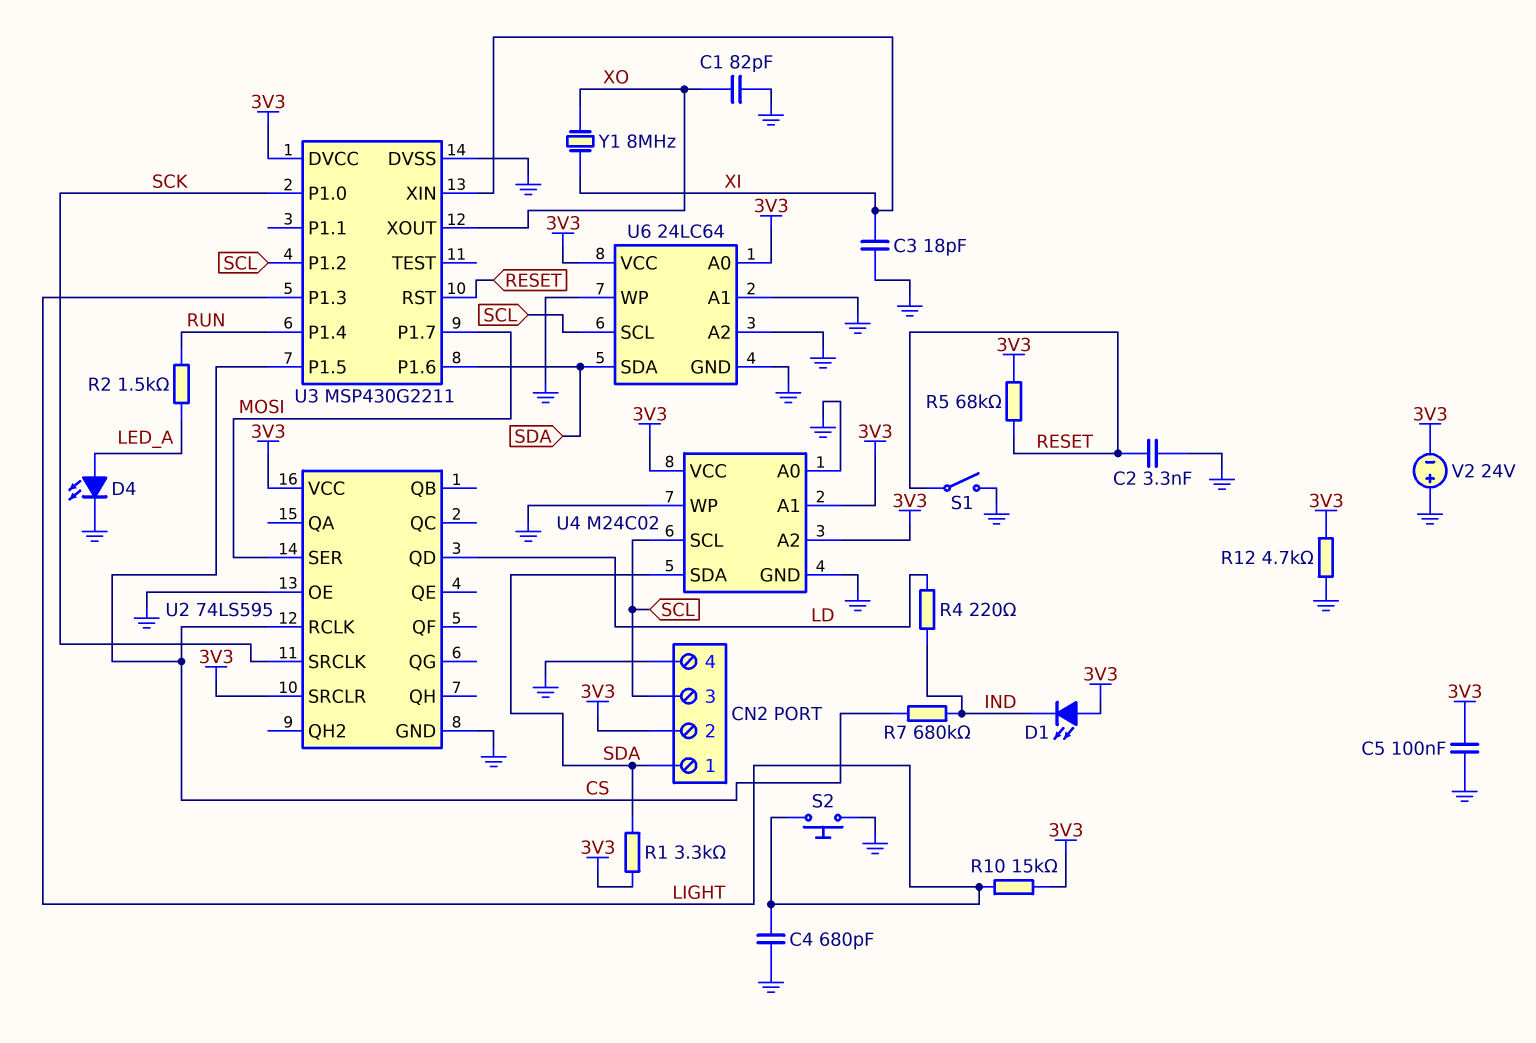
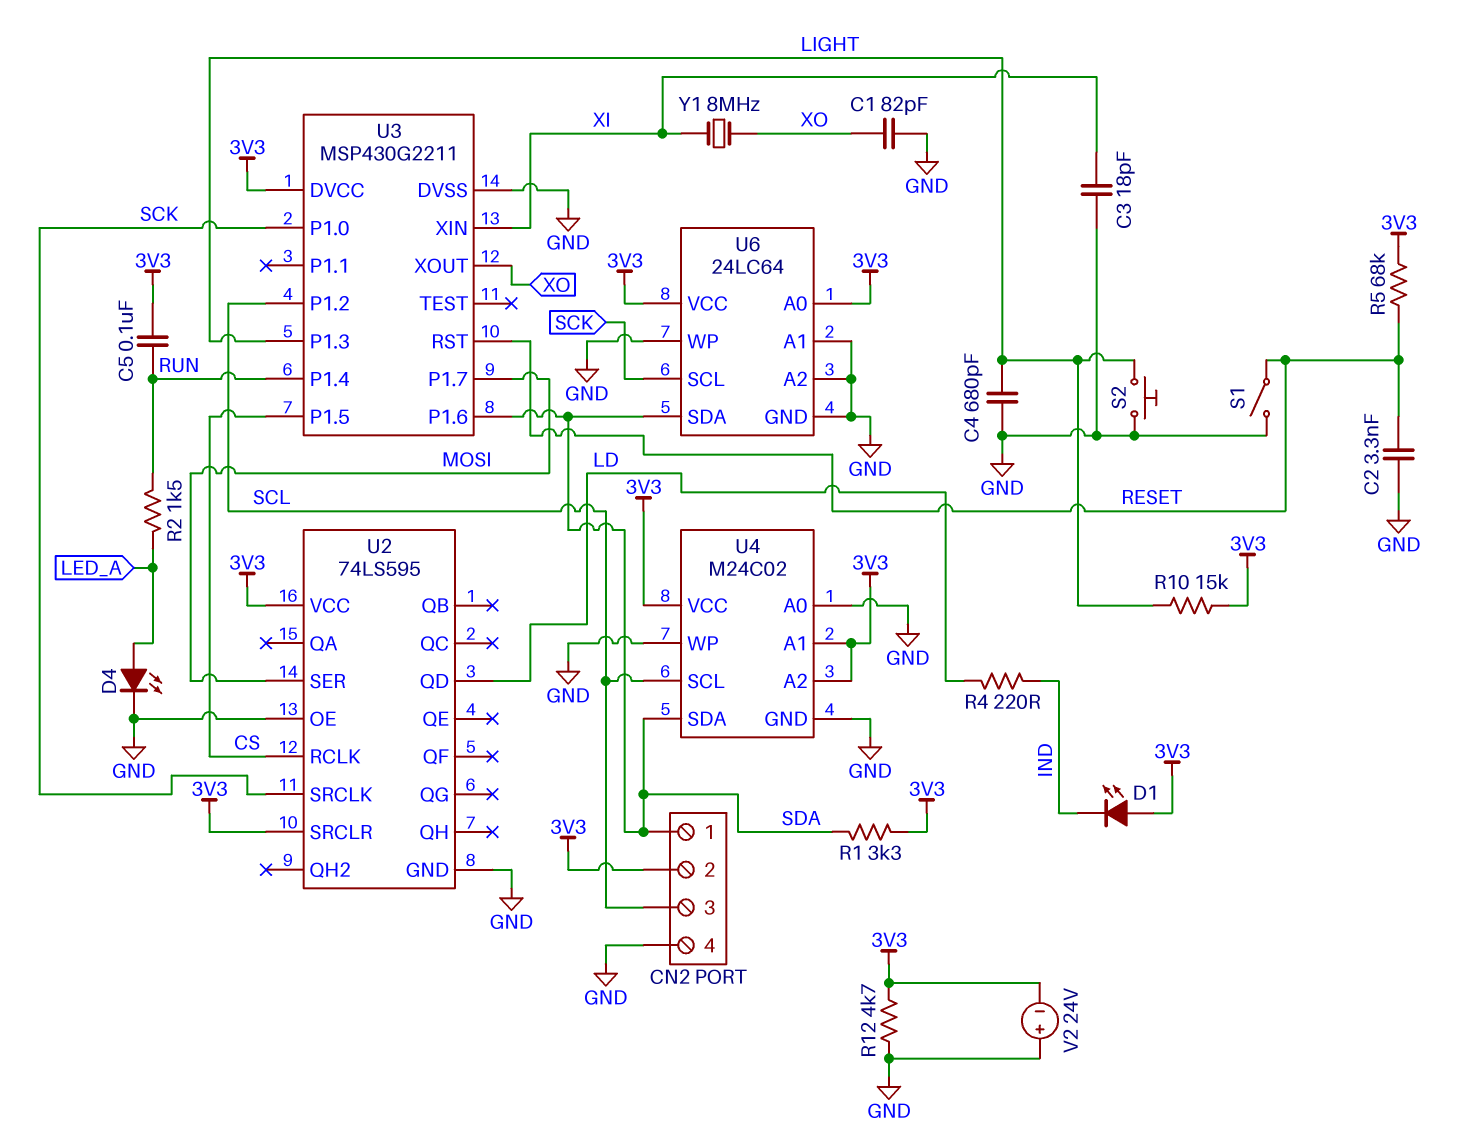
C5: 100nF (3V3, GND) -> 100nF (3V3, RUN)
R7: 680k (CS, IND) -> none
U6 pin SCL: SCL -> SCK

